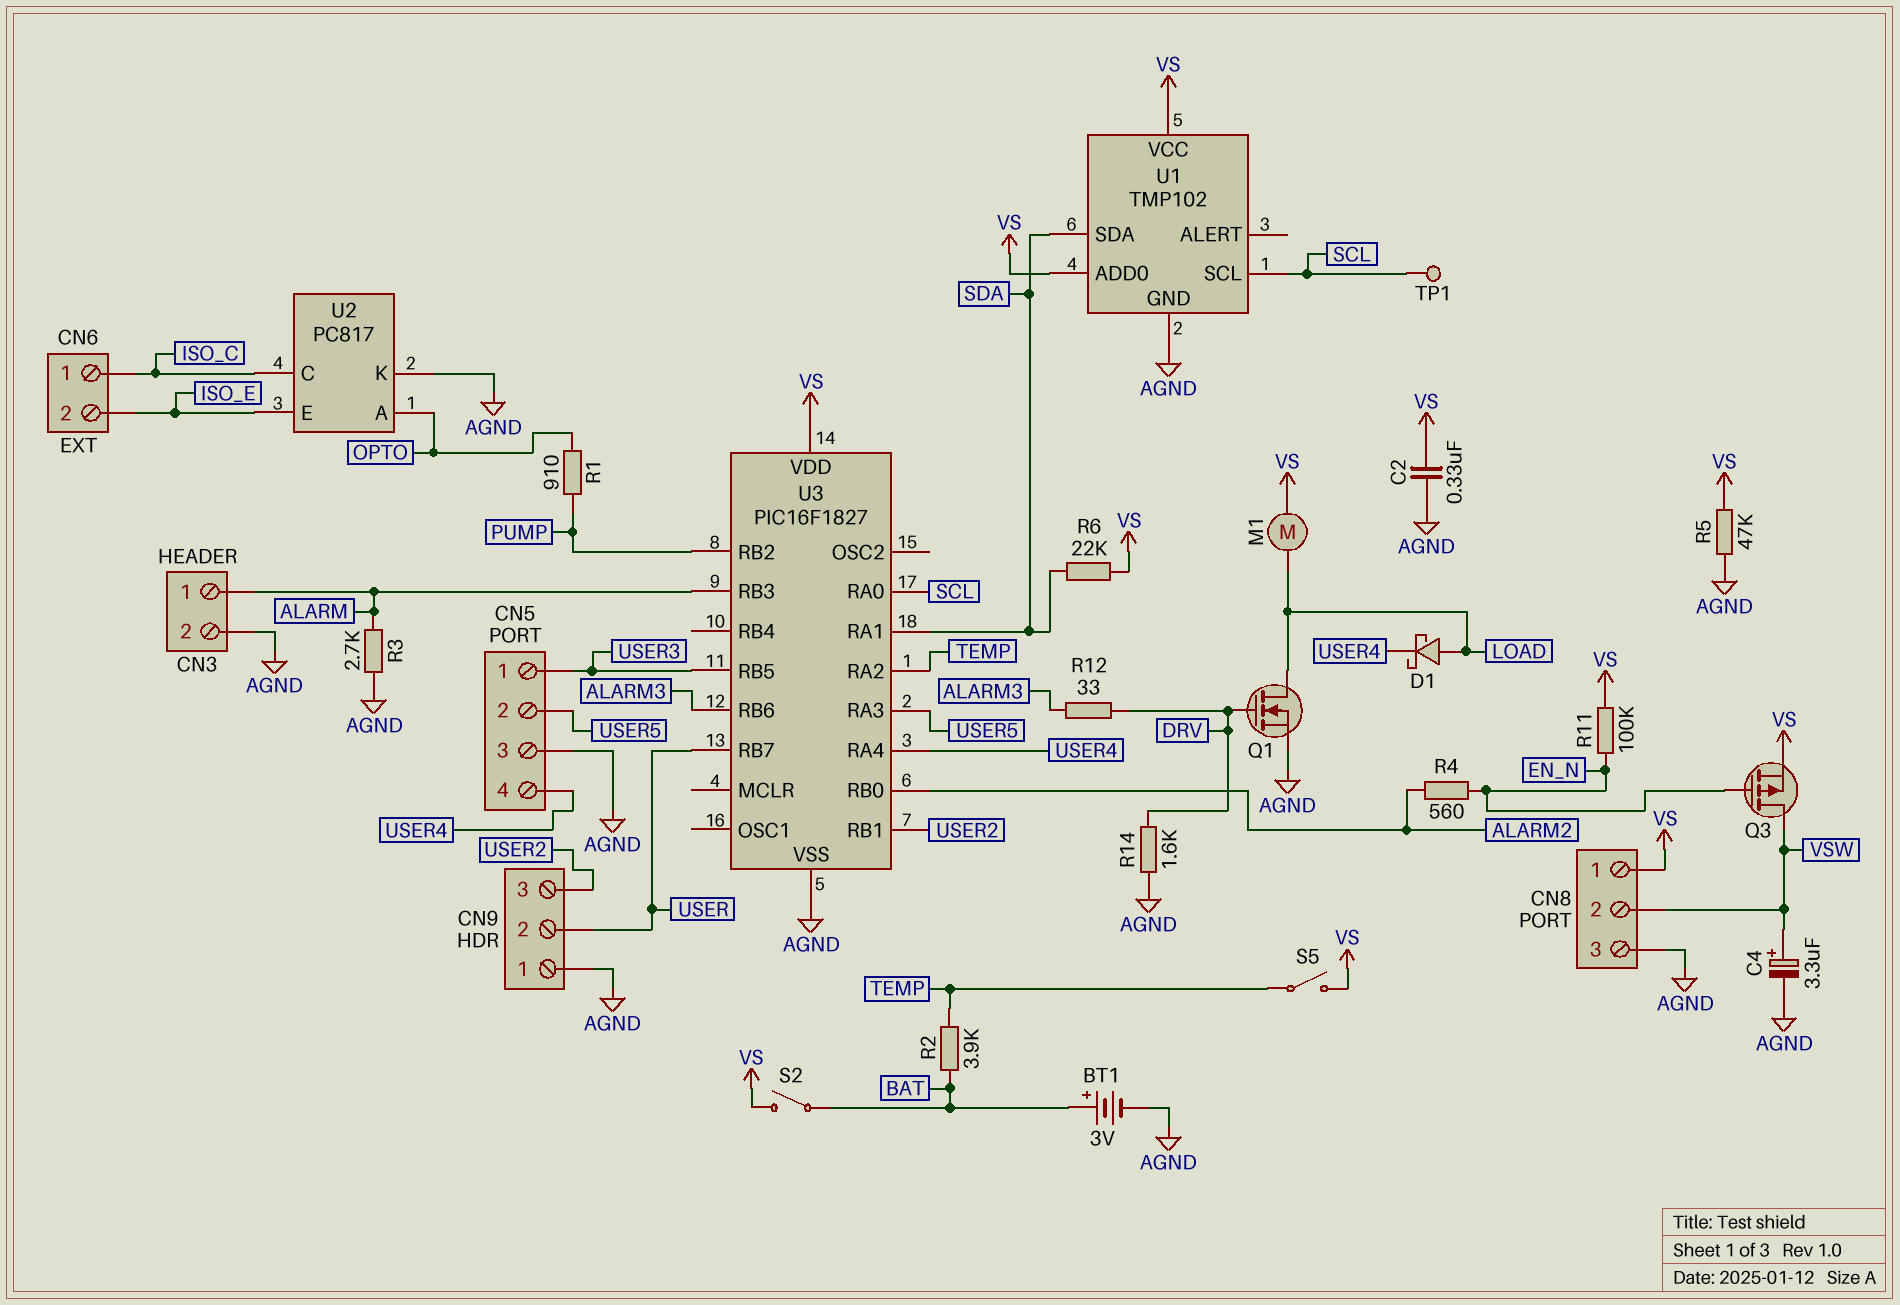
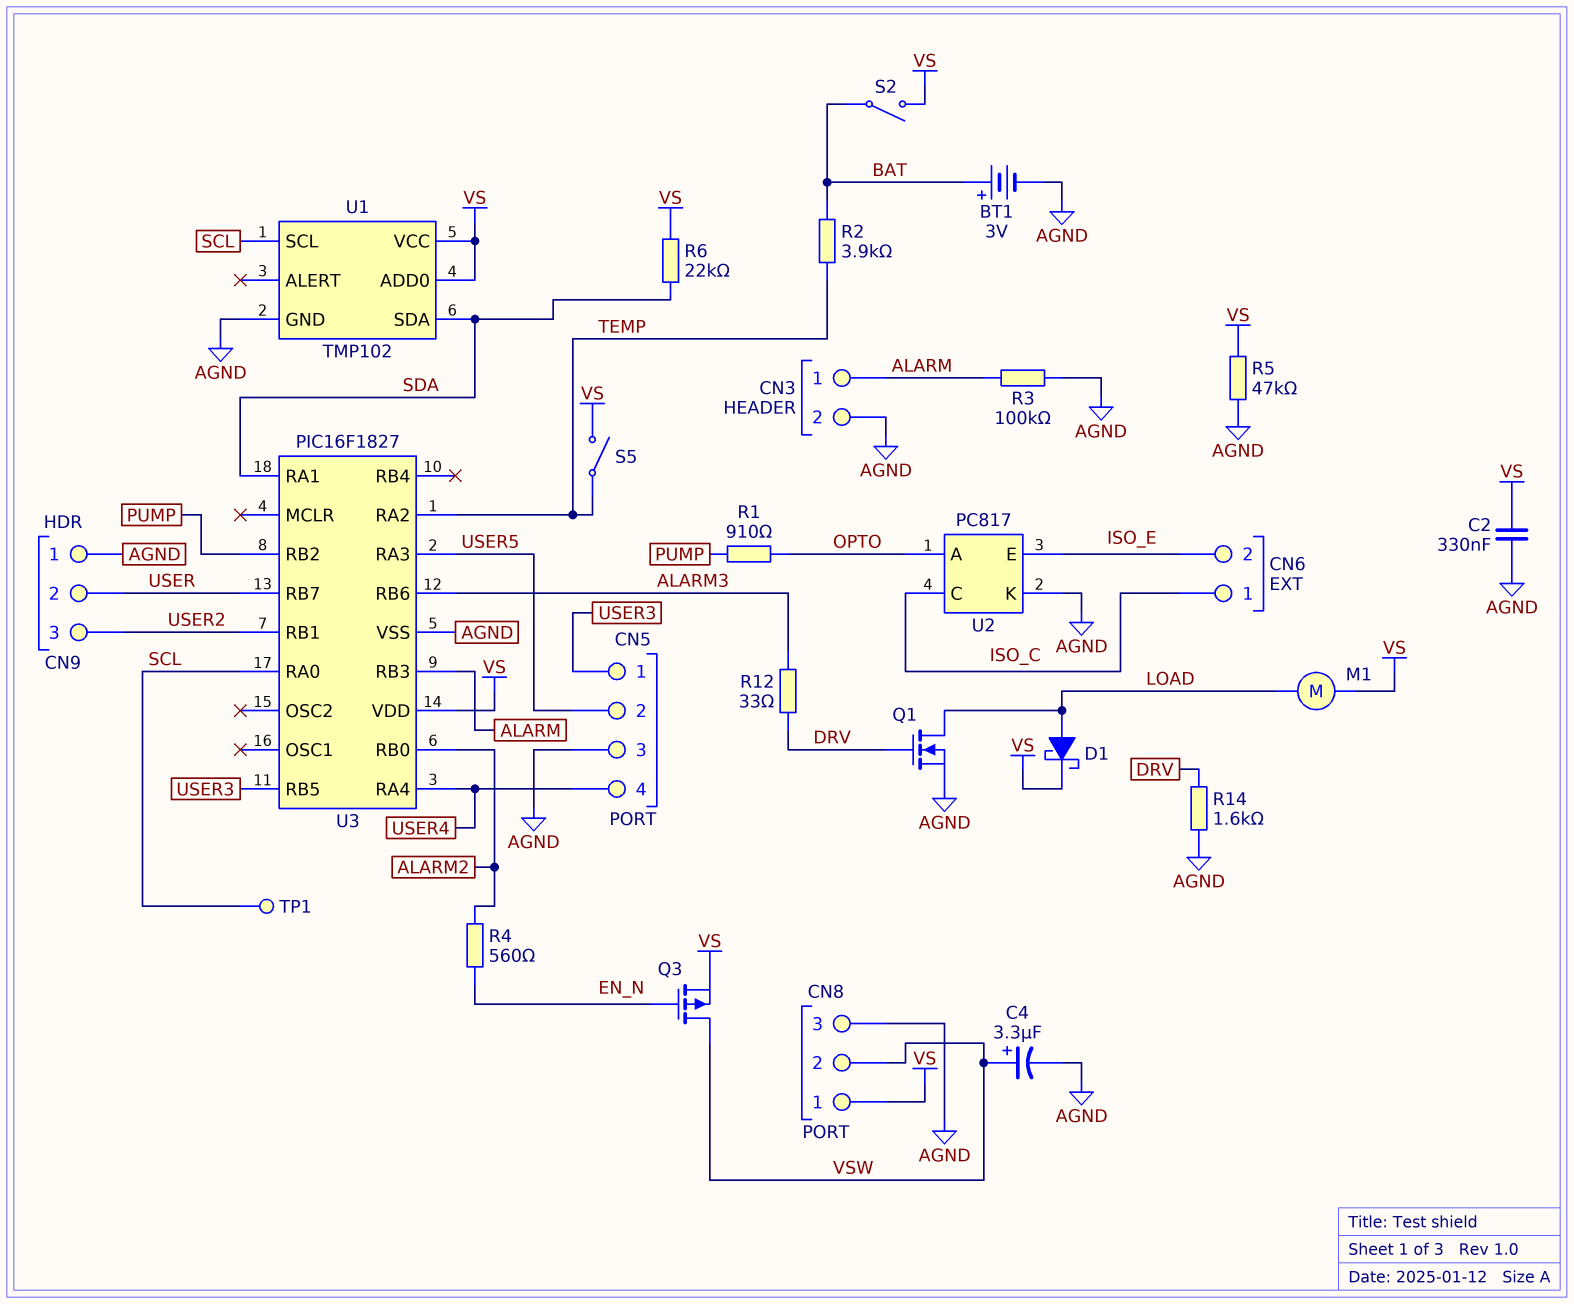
D1: schottky (A LOAD, K USER4) -> schottky (A LOAD, K VS)
R3: 2.7k (AGND, ALARM) -> 100k (AGND, ALARM)
R11: 100k (EN_N, VS) -> none

